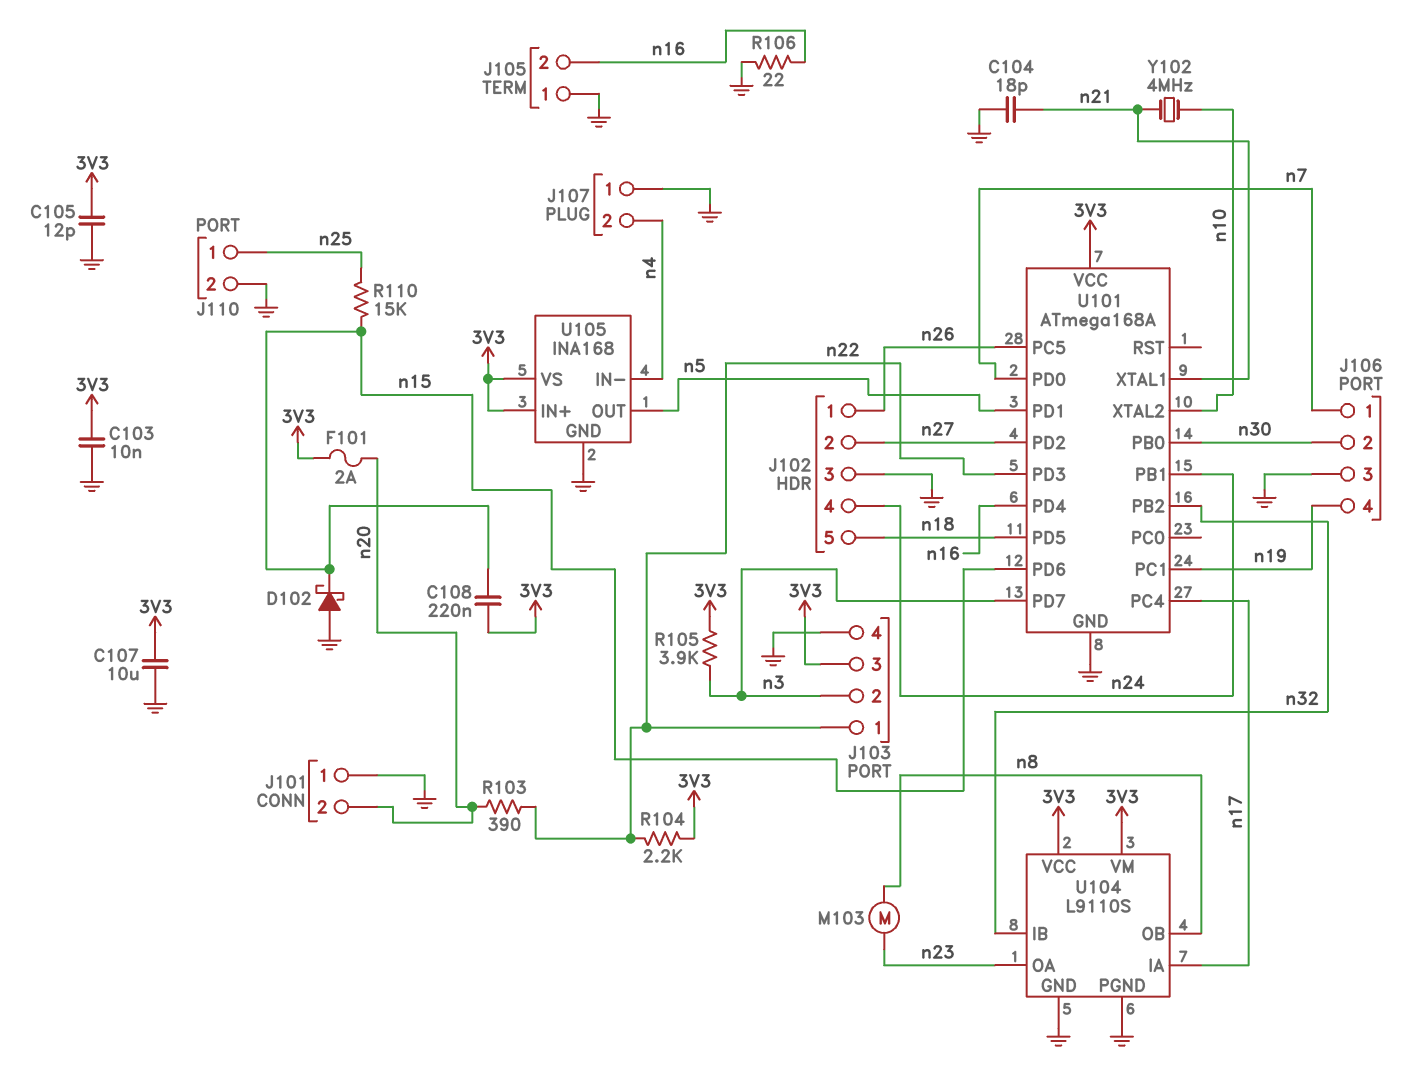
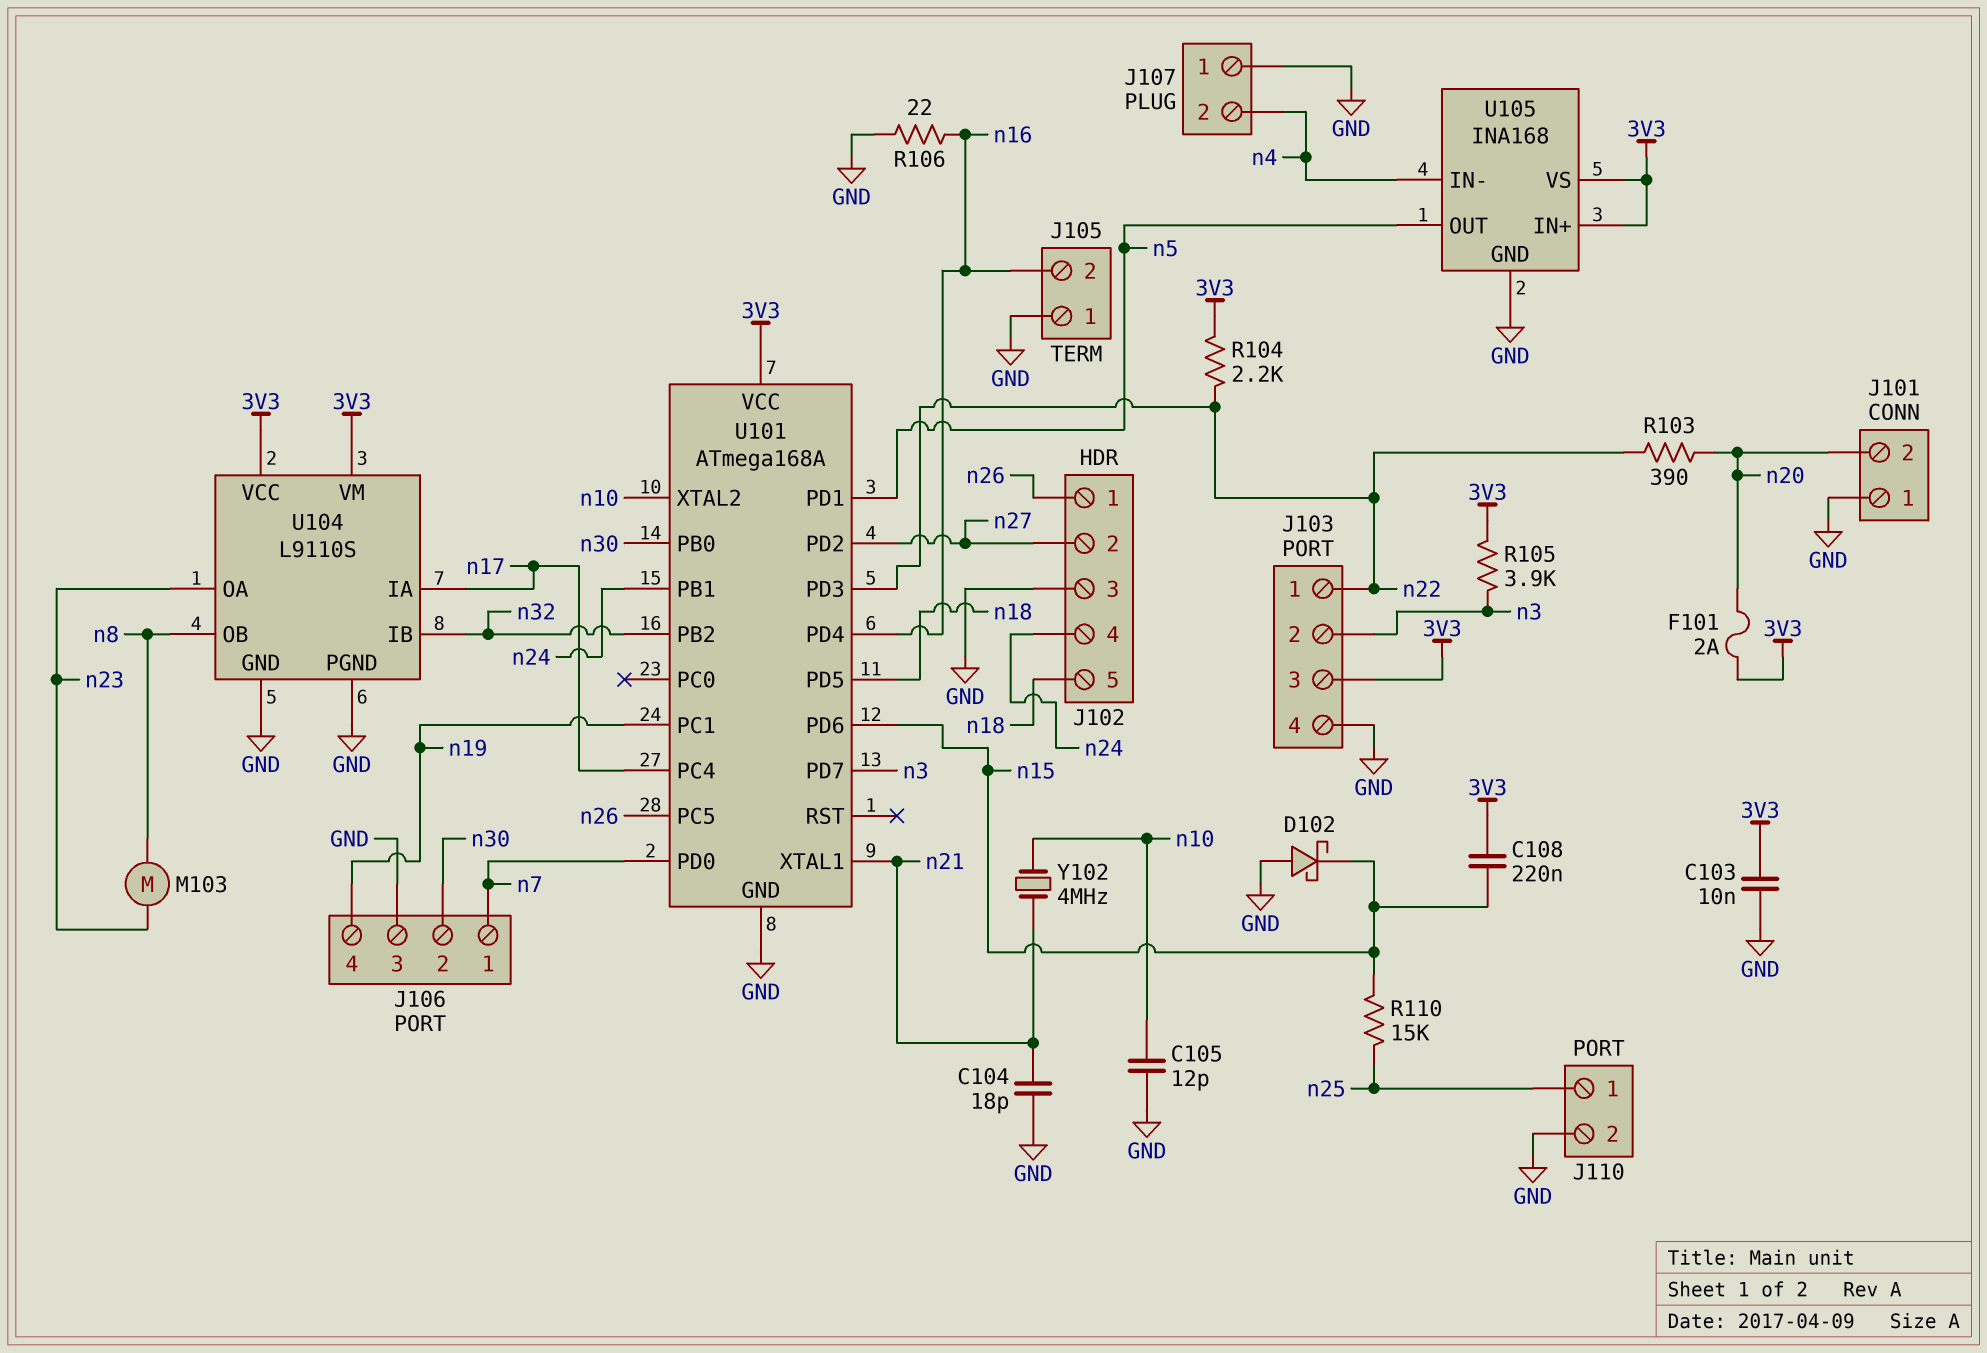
C105: 12pF (3V3, GND) -> 12pF (GND, n10)
C107: 10uF (3V3, GND) -> none

